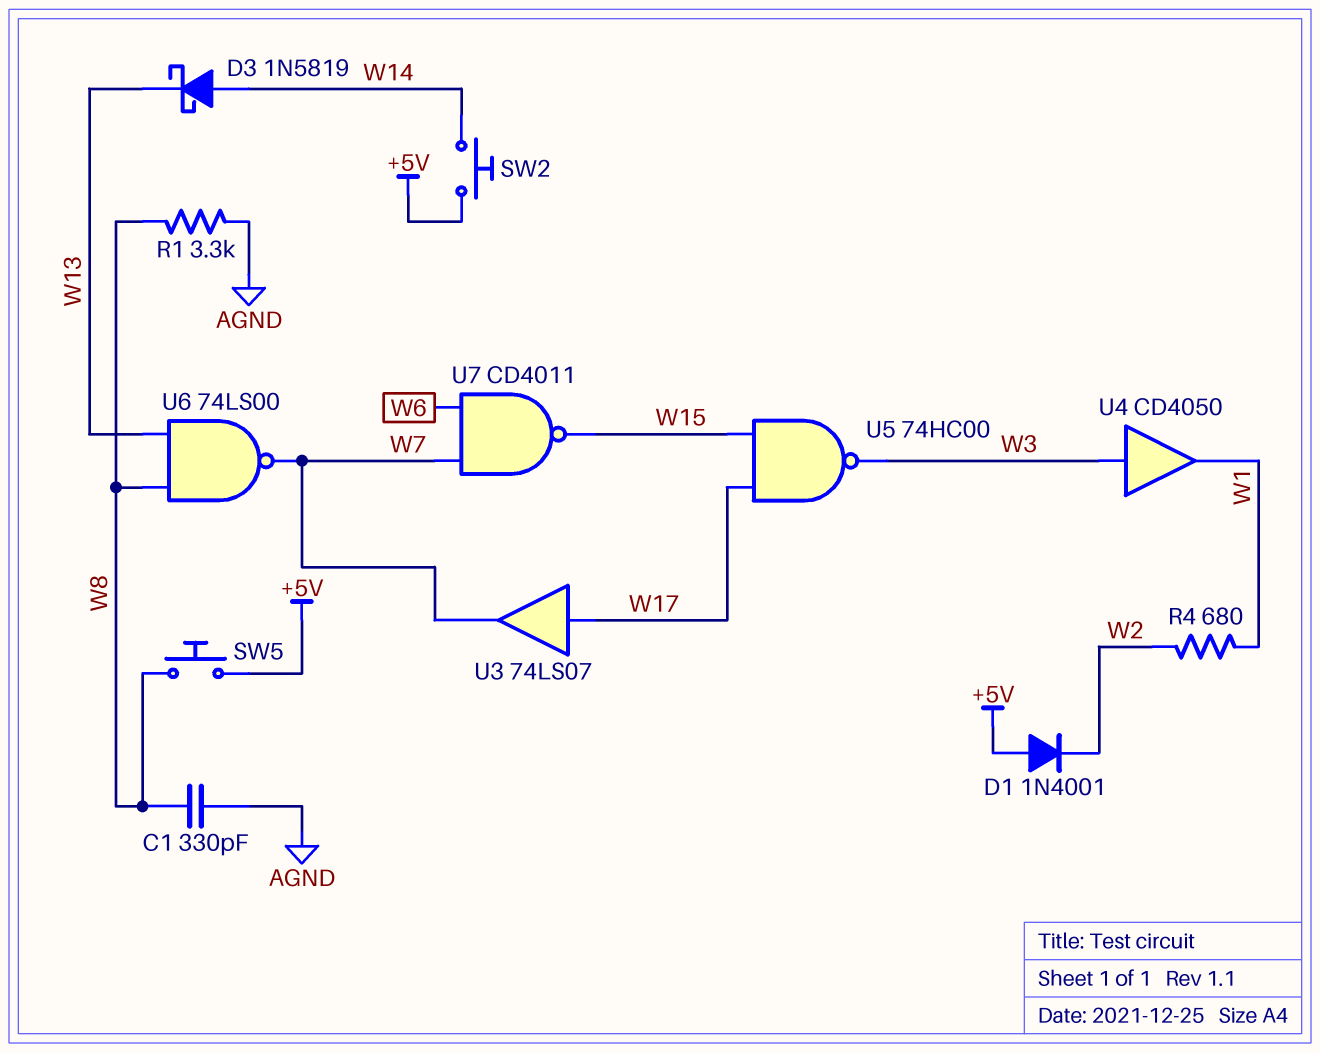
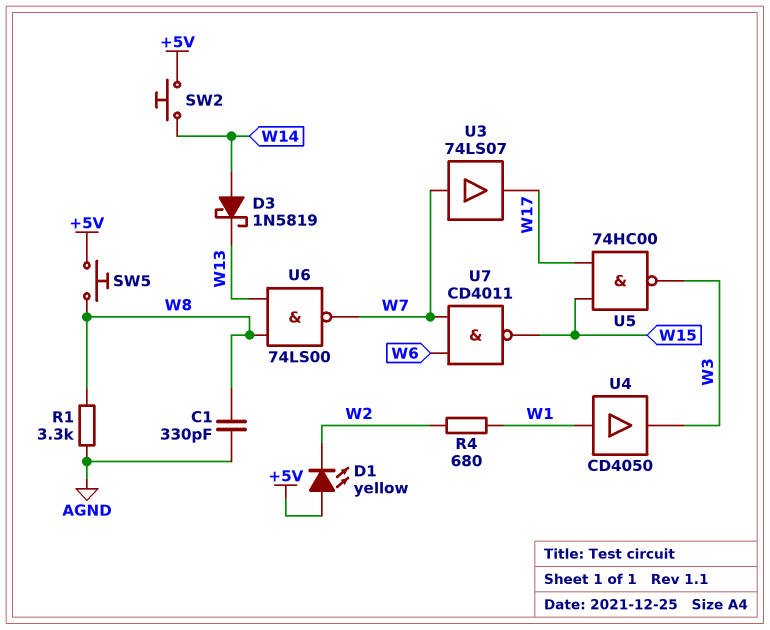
D1: diode 1N4001 (A +5V, K W2) -> LED yellow (A +5V, K W2)
U3: buffer 74LS07 (in W17, out W7) -> buffer 74LS07 (in W7, out W17)
U4: buffer CD4050 (in W3, out W1) -> buffer CD4050 (in W1, out W3)

